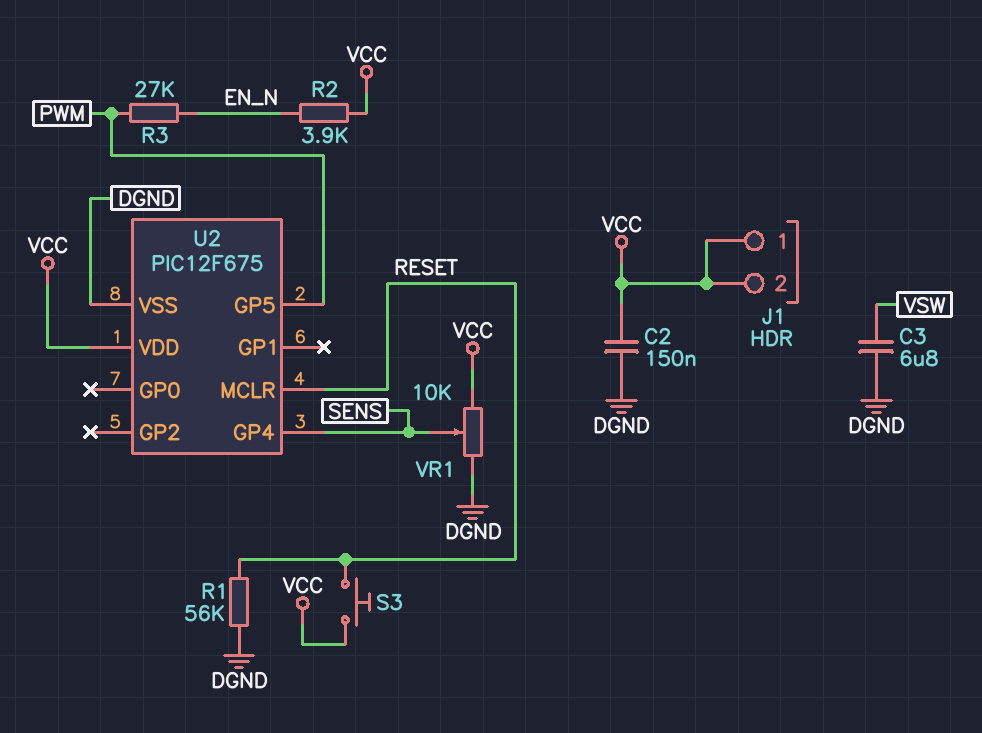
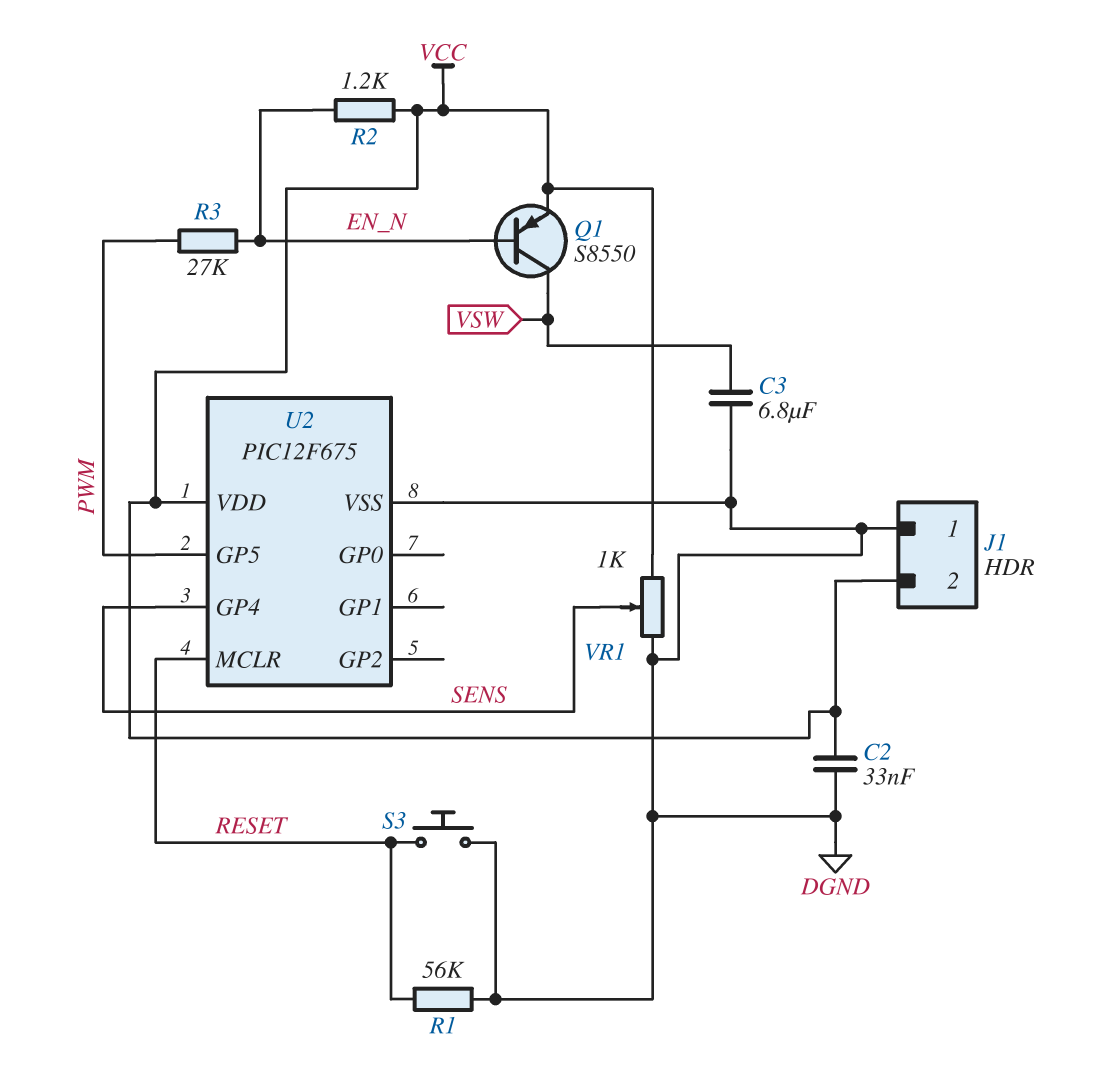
C2: 150nF (DGND, VCC) -> 33nF (DGND, VCC)
J1 pin 1: VCC -> DGND
Q1: none -> PNP S8550 (B EN_N, C VSW, E VCC)
R2: 3.9k (EN_N, VCC) -> 1.2k (EN_N, VCC)
S3: button (RESET, VCC) -> button (DGND, RESET)
VR1: 10k (DGND, VCC, wiper SENS) -> 1k (DGND, VCC, wiper SENS)

